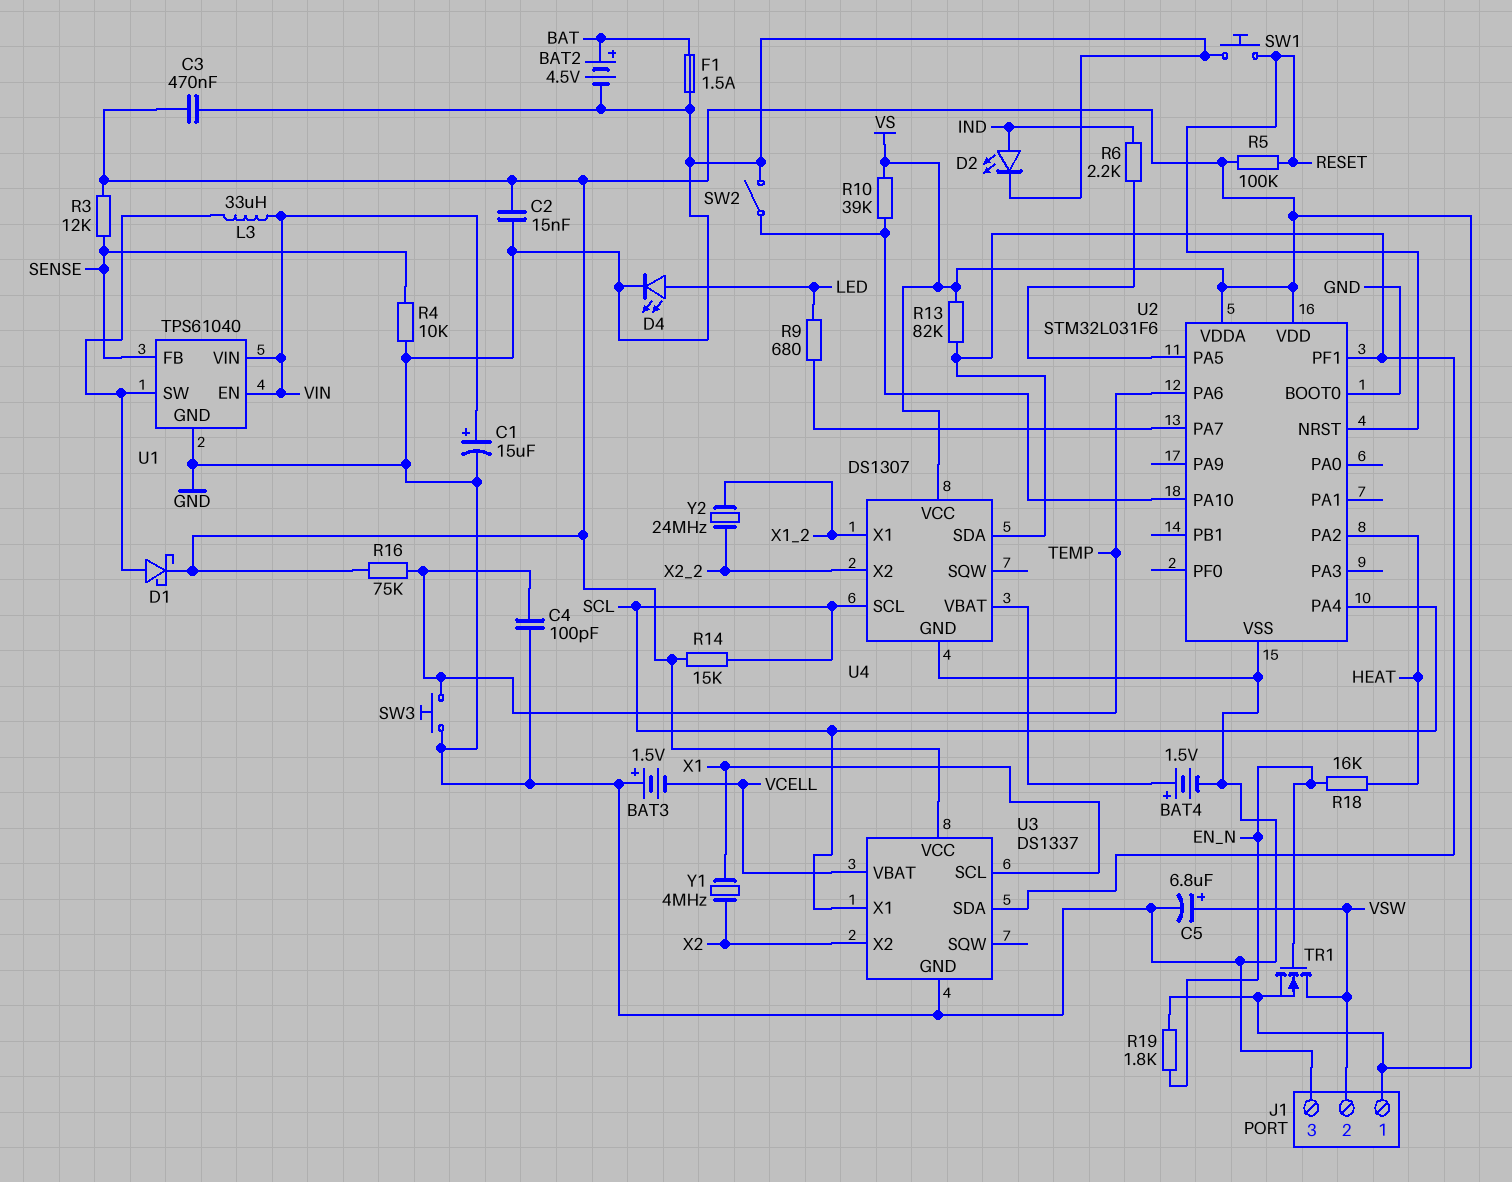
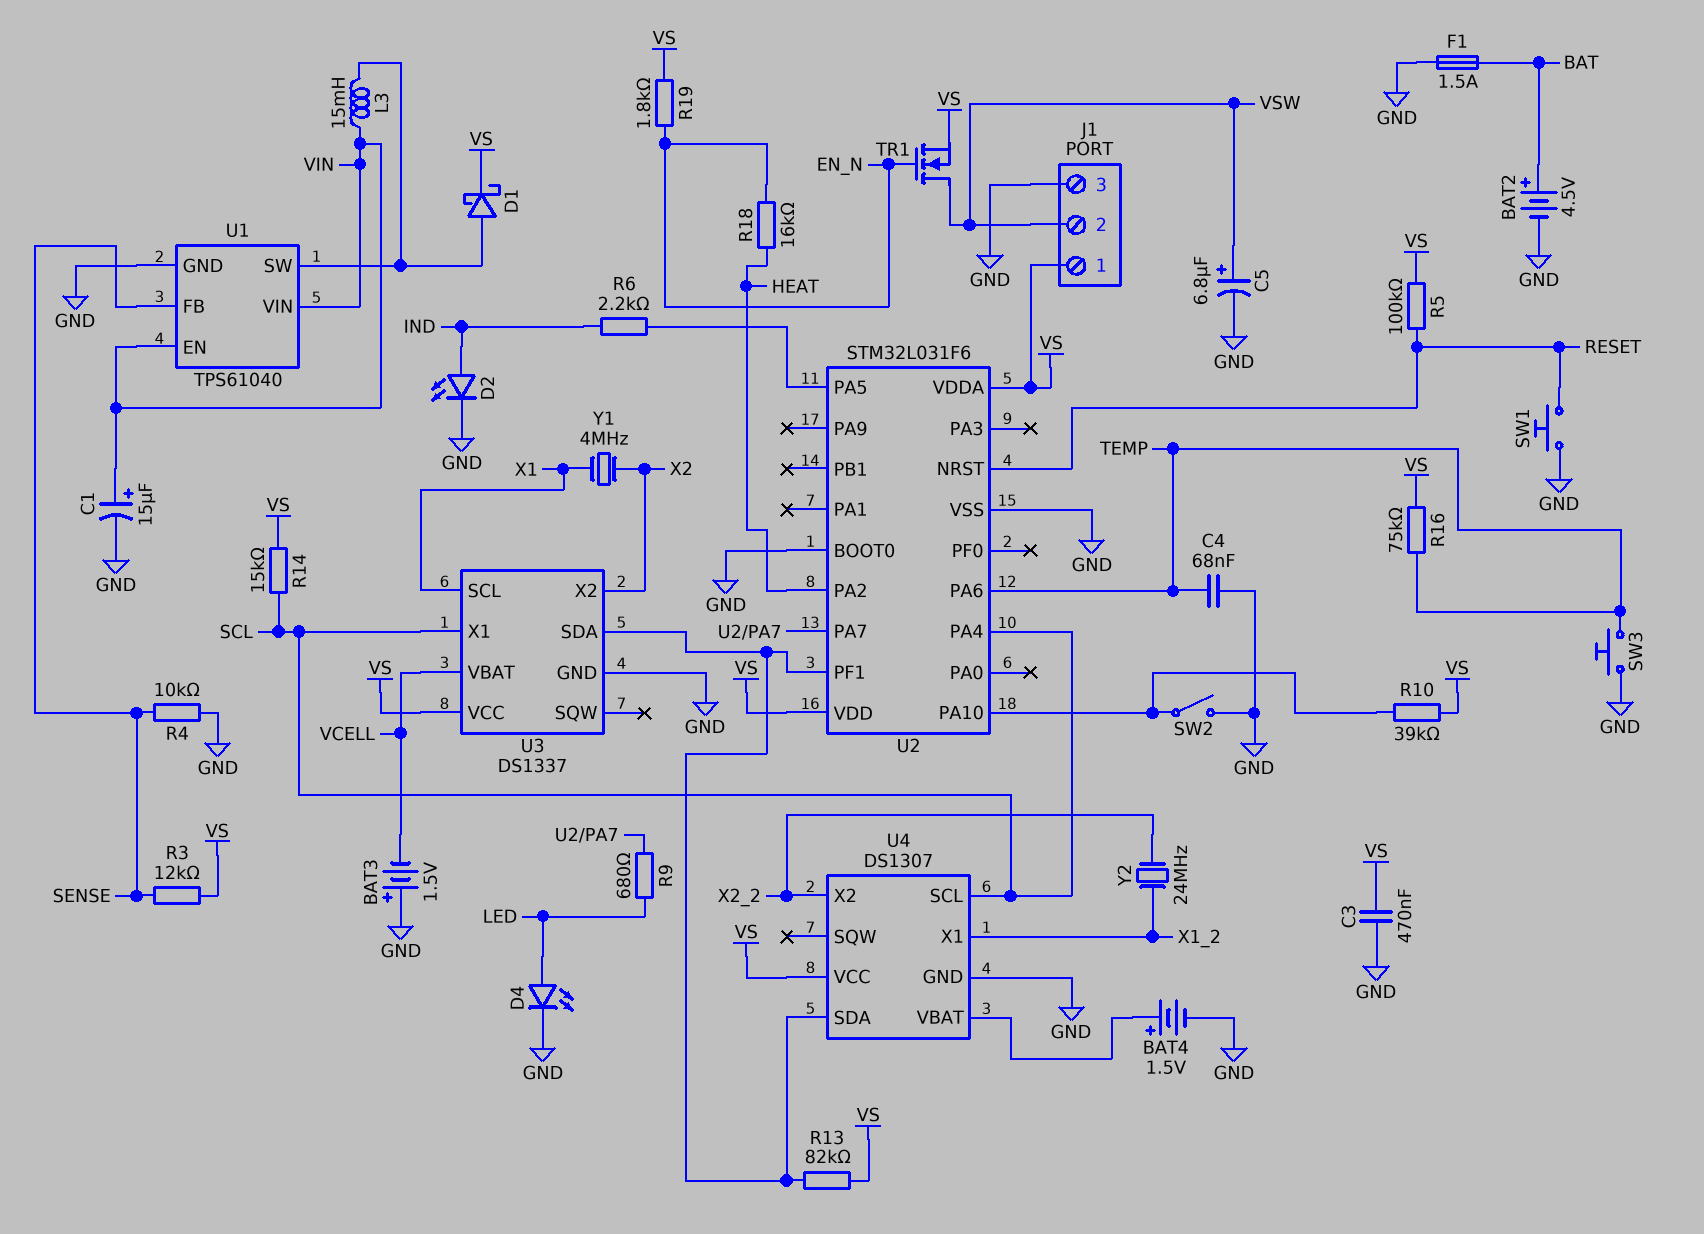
C2: 15nF (GND, VS) -> none
C4: 100pF (GND, TEMP) -> 68nF (GND, TEMP)
L3: 33uH (U1/SW, VIN) -> 15mH (U1/SW, VIN)

